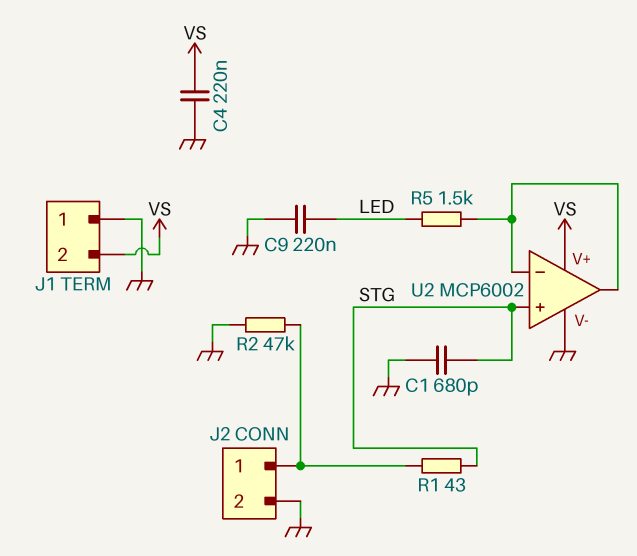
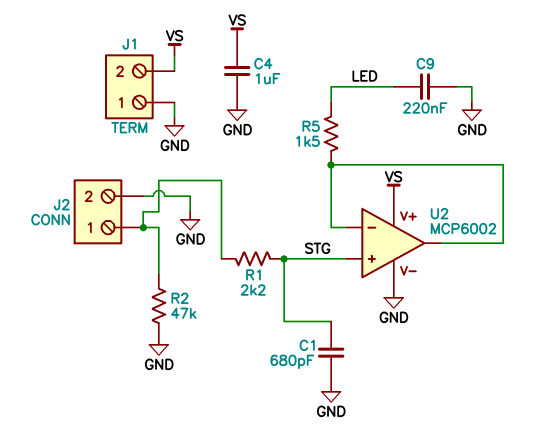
C4: 220nF (GND, VS) -> 1uF (GND, VS)
R1: 43 (J2/1, STG) -> 2.2k (J2/1, STG)

